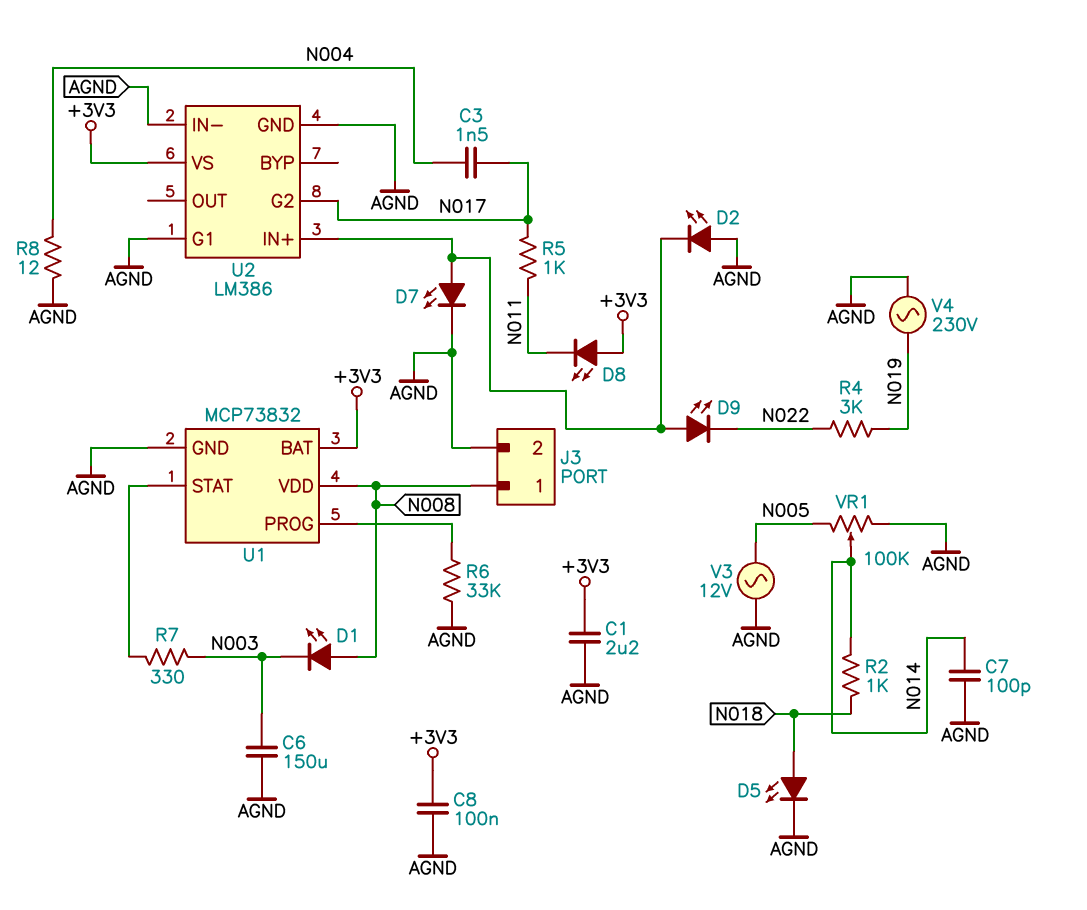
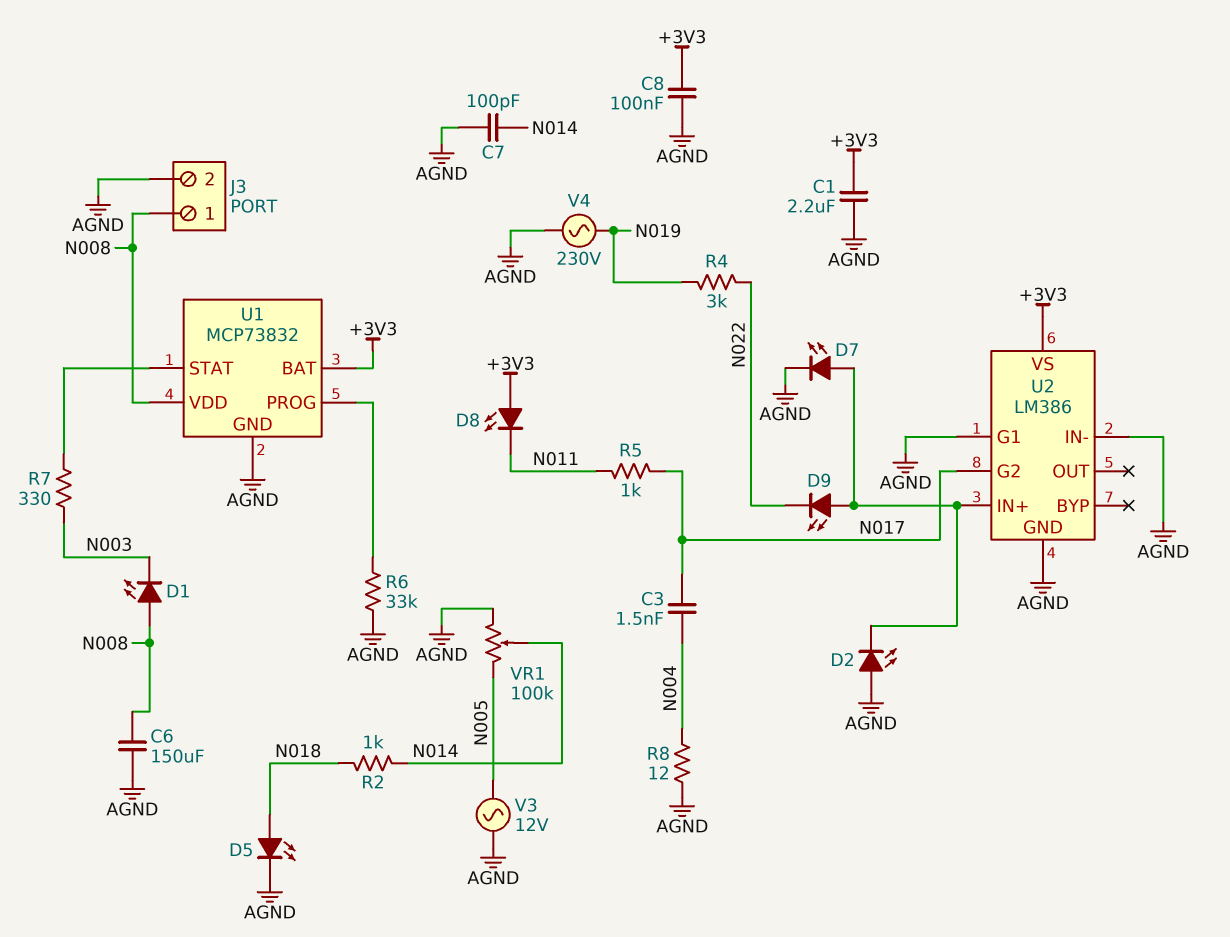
C6: 150uF (AGND, N003) -> 150uF (AGND, N008)

